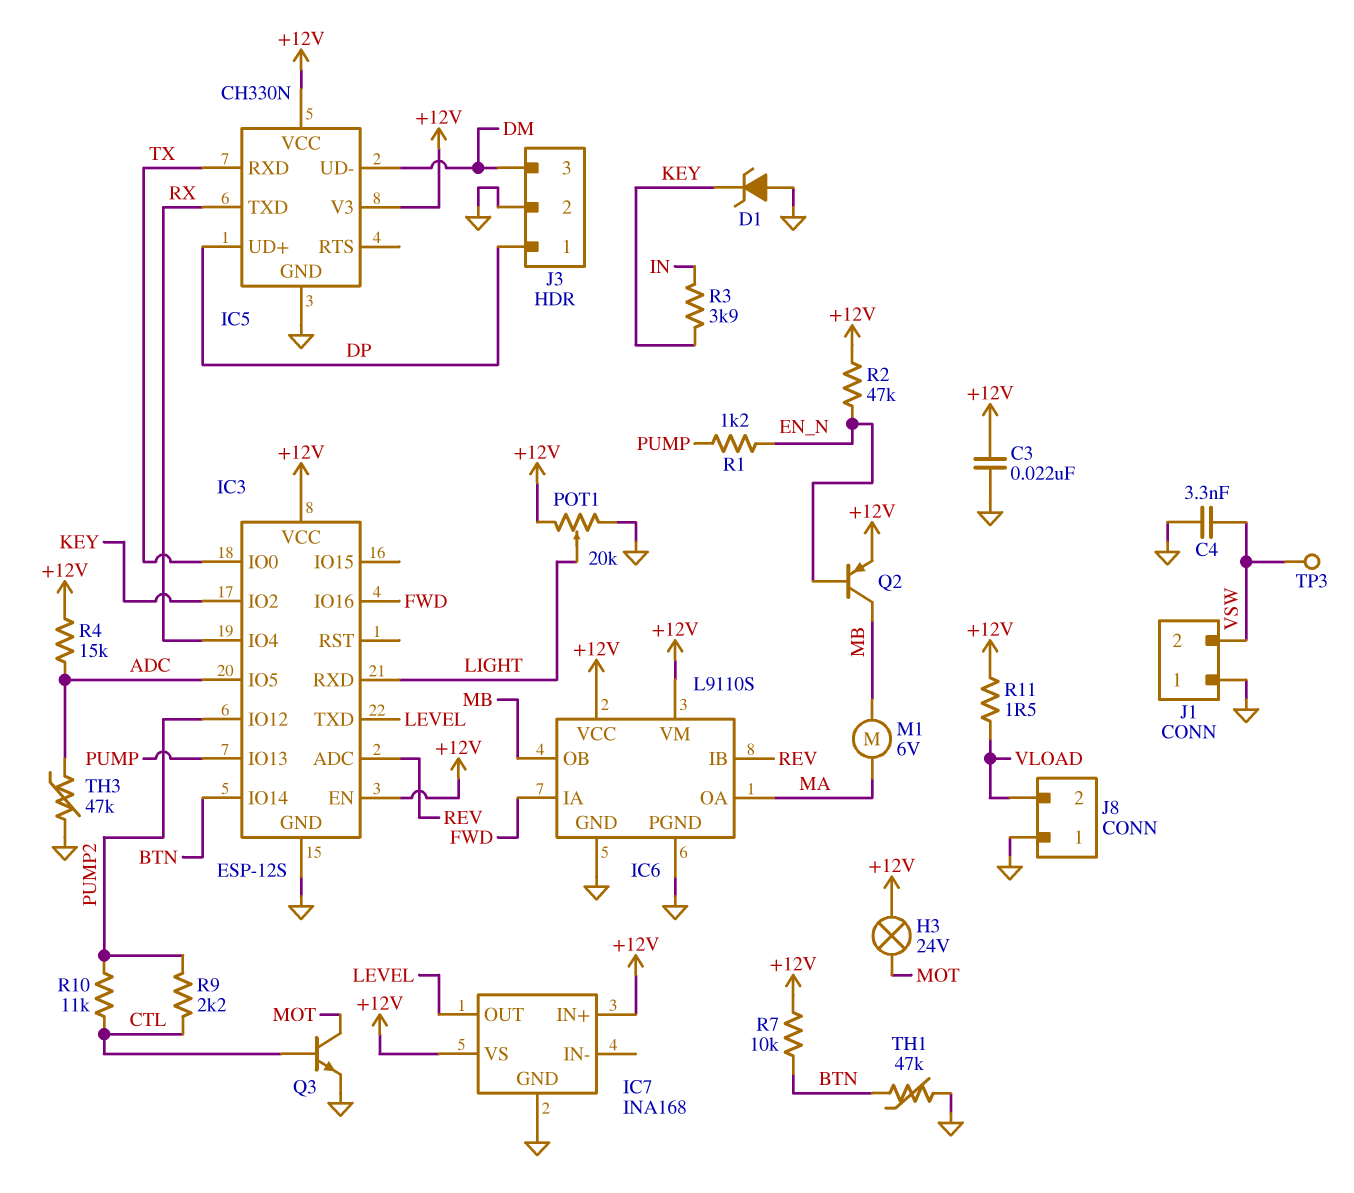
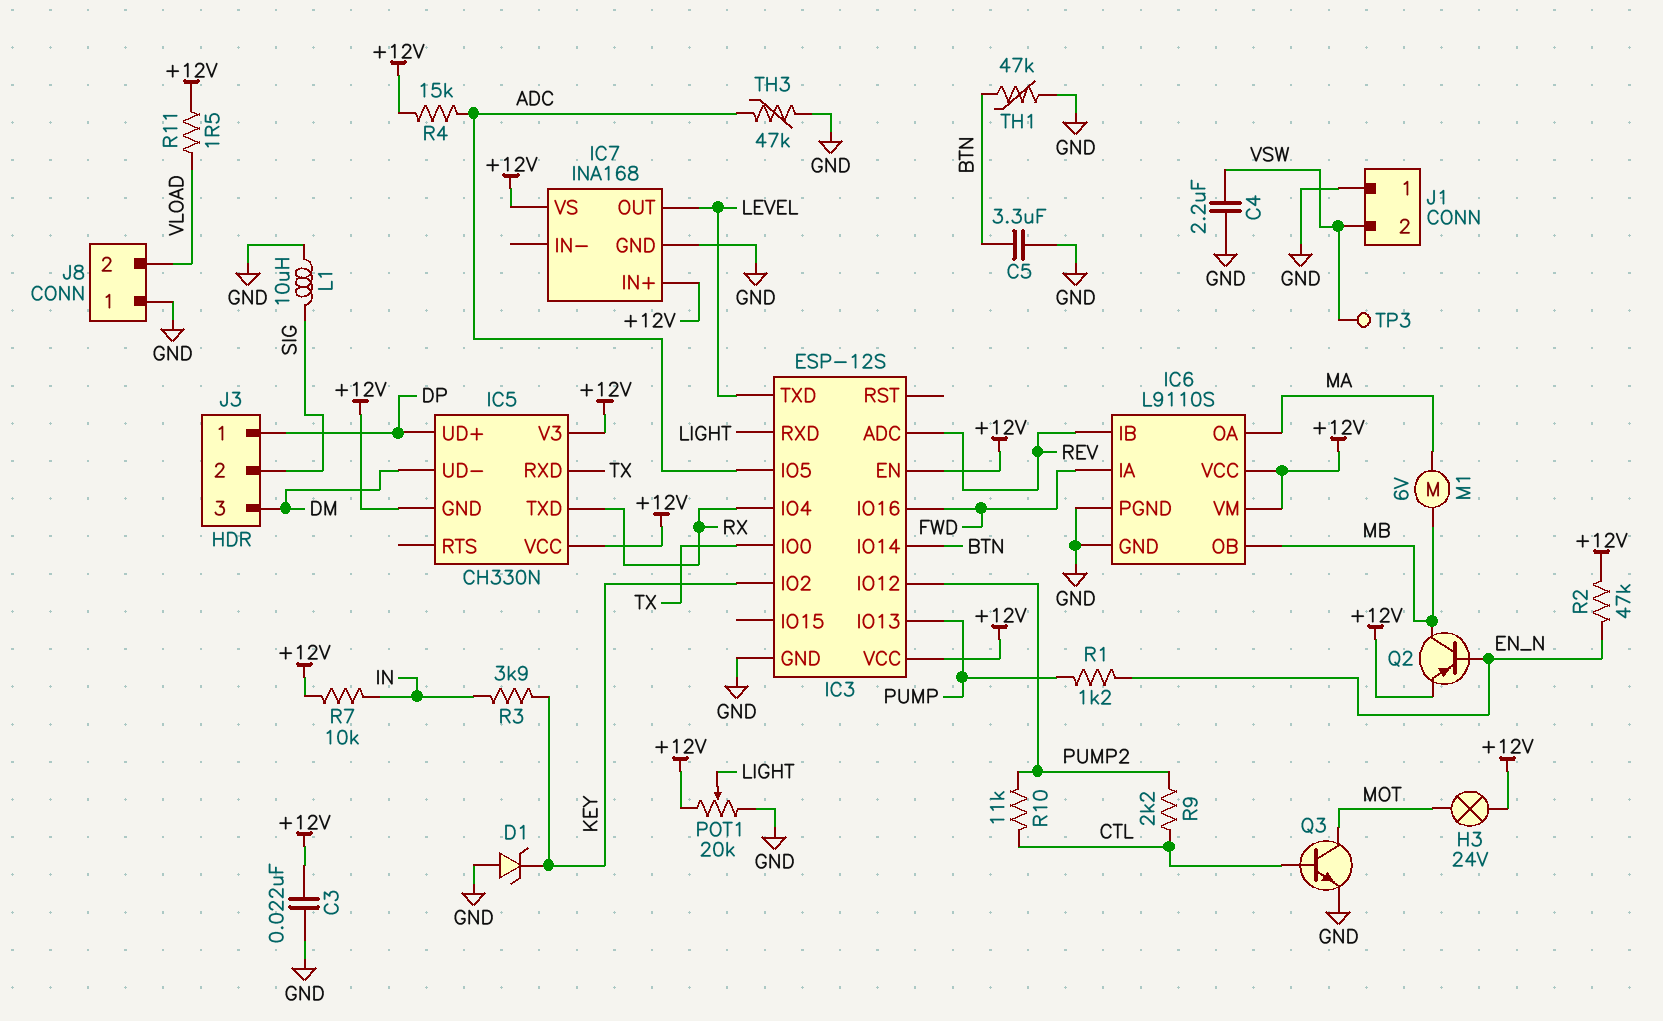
C4: 3.3nF (GND, VSW) -> 2.2uF (GND, VSW)
C5: none -> 3.3uF (BTN, GND)
IC5 pin GND: GND -> +12V
J3 pin 2: GND -> SIG
L1: none -> 10uH (GND, SIG)
R7: 10k (+12V, BTN) -> 10k (+12V, IN)

